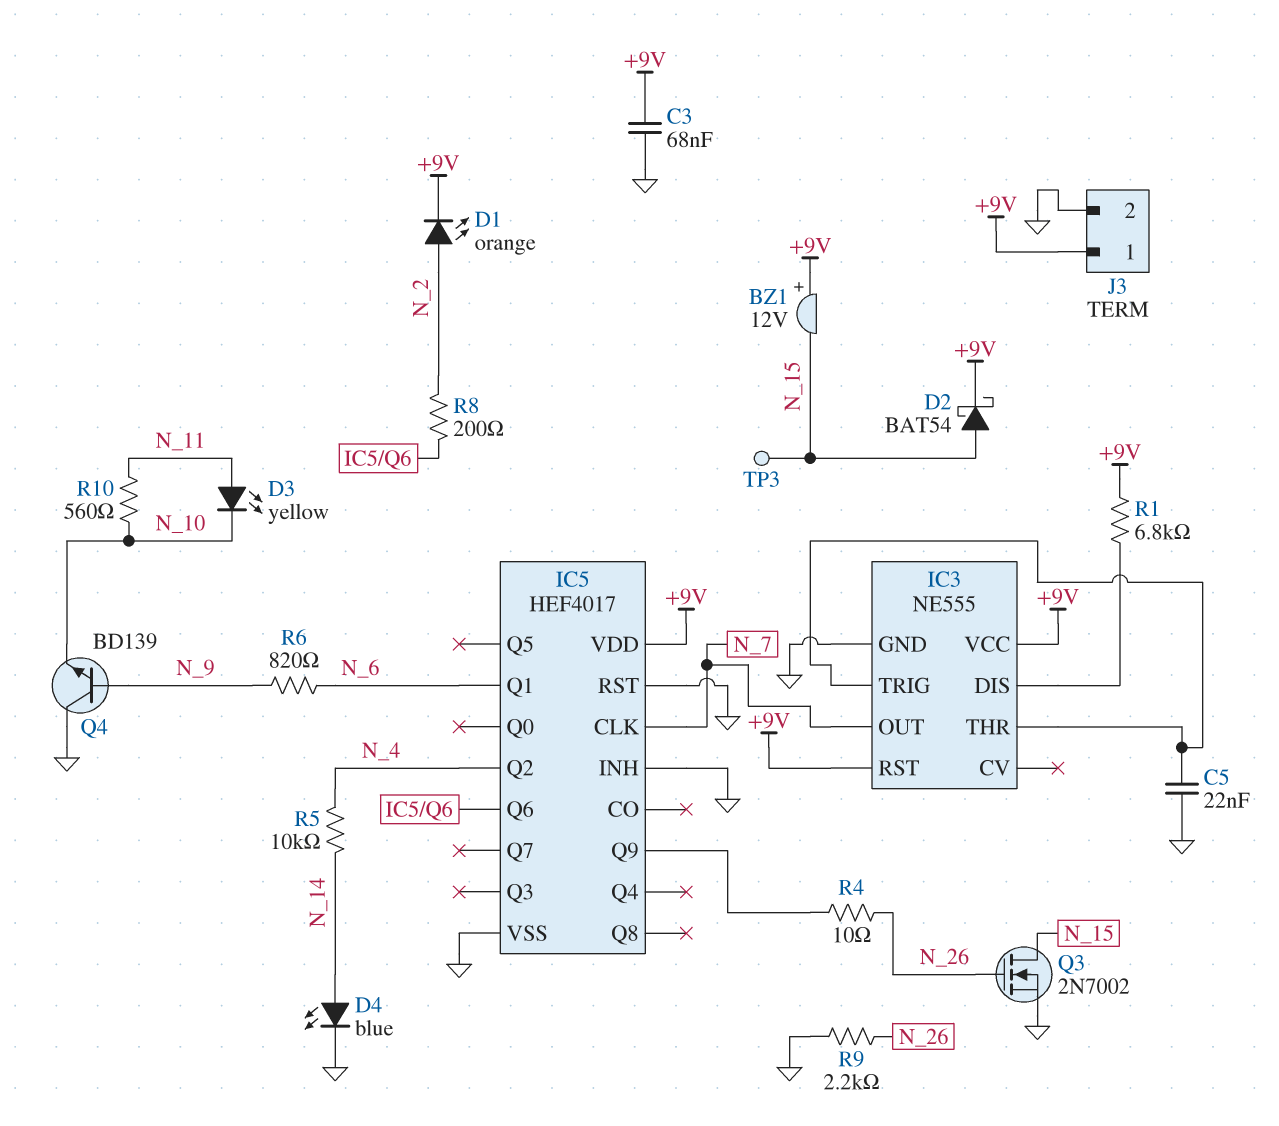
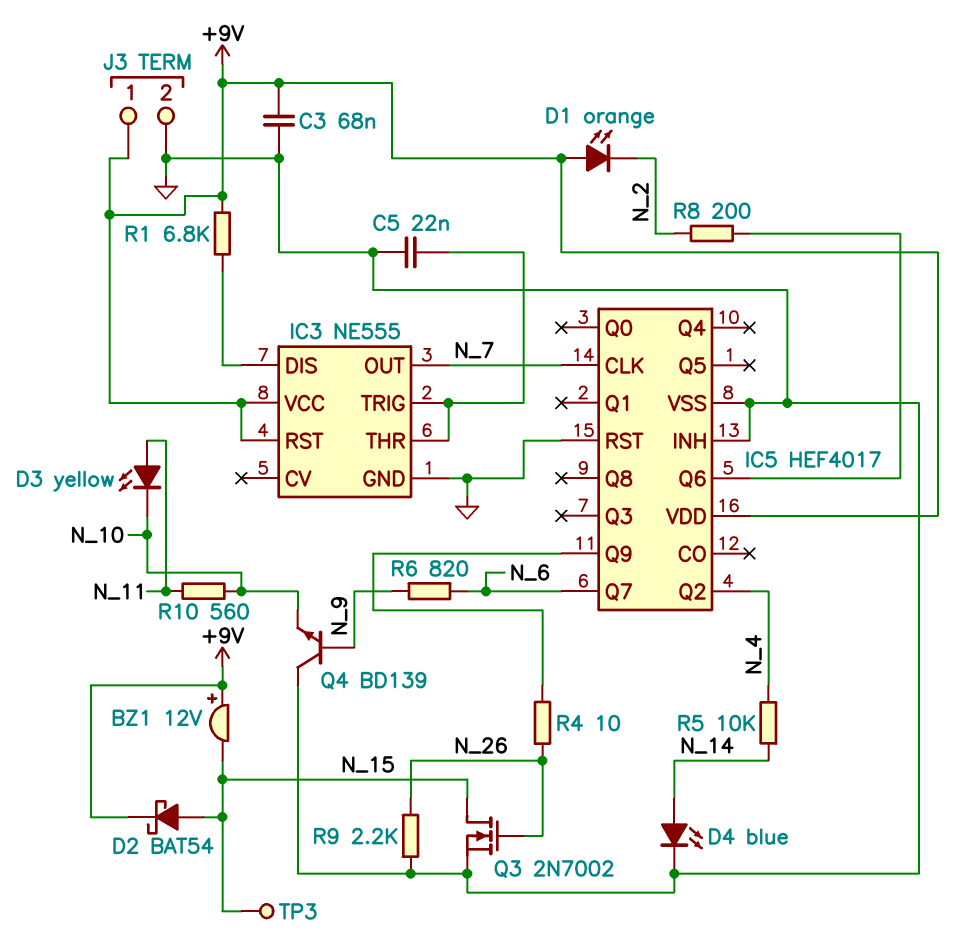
D1: LED orange (A N_2, K +9V) -> LED orange (A +9V, K N_2)
IC5 pin Q1: N_6 -> none
IC5 pin Q7: none -> N_6

